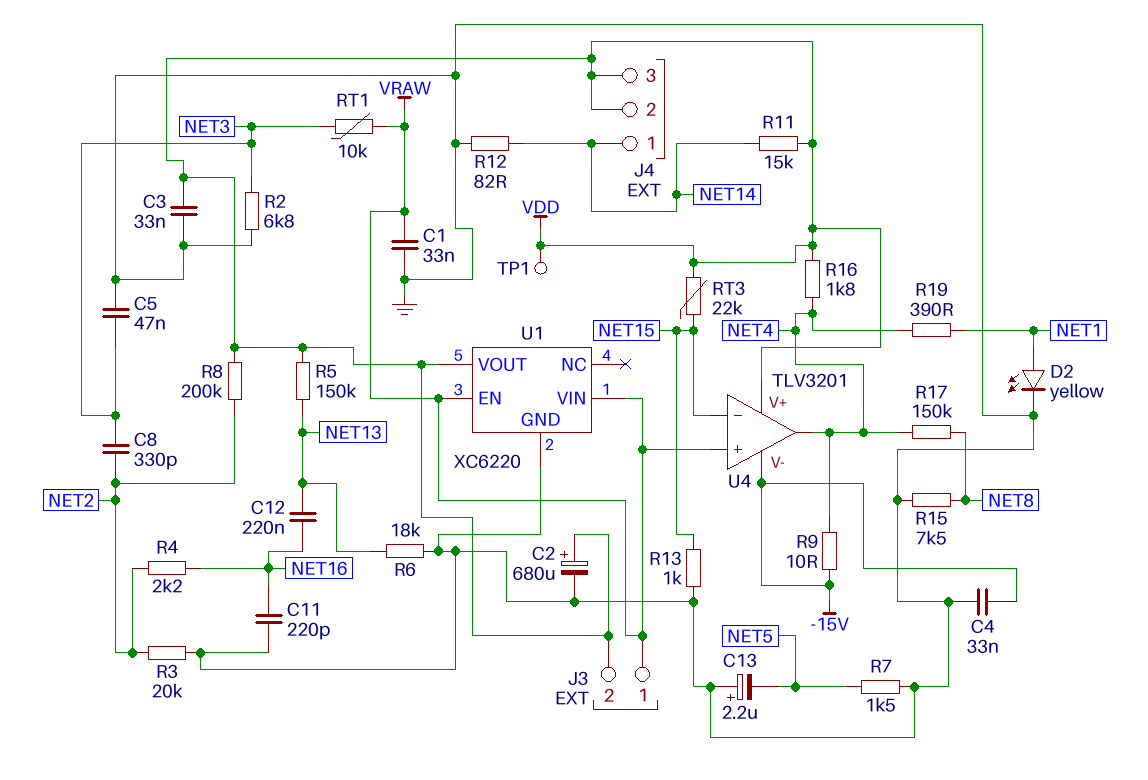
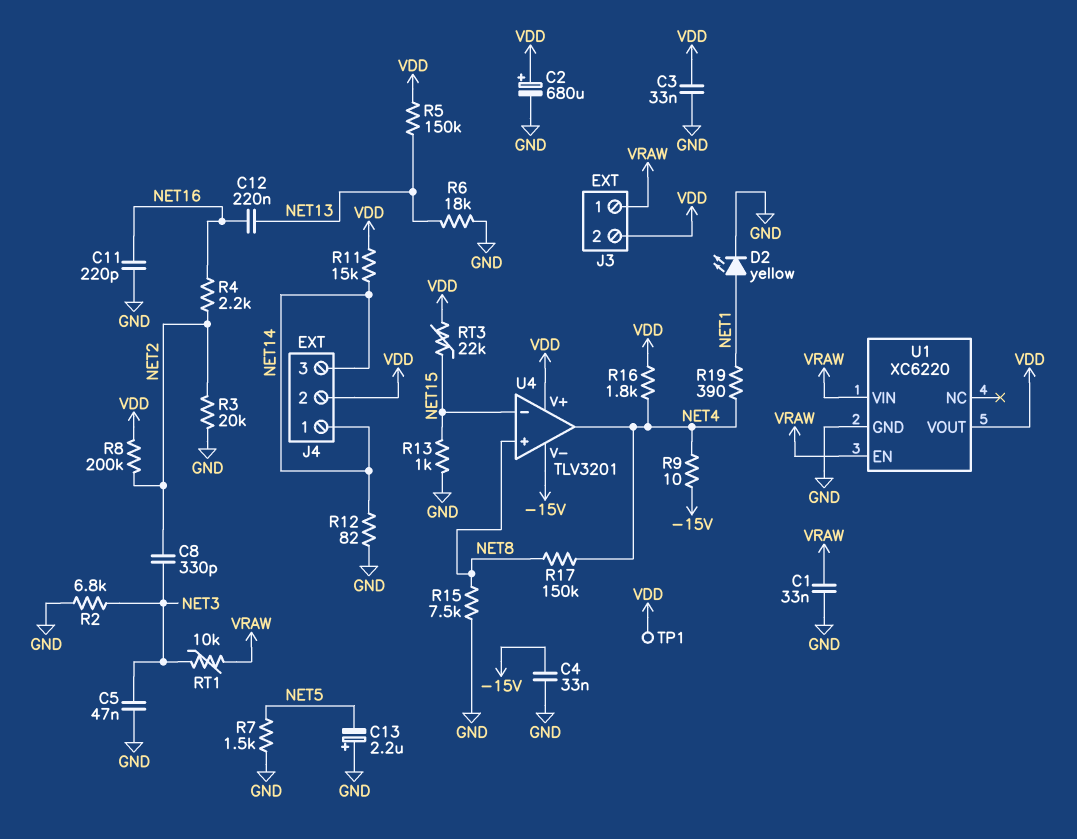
J4 pin 3: VDD -> NET14
U4 pin in+: VRAW -> NET8

